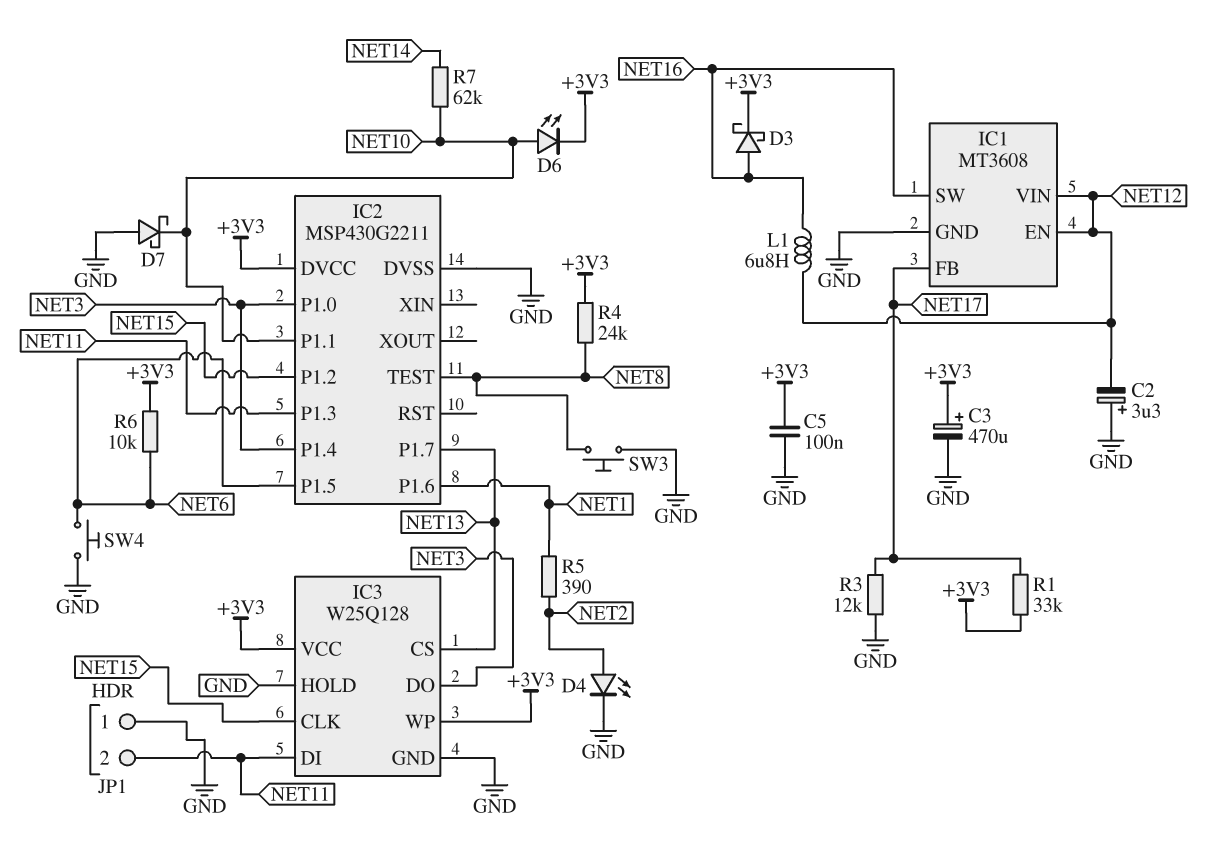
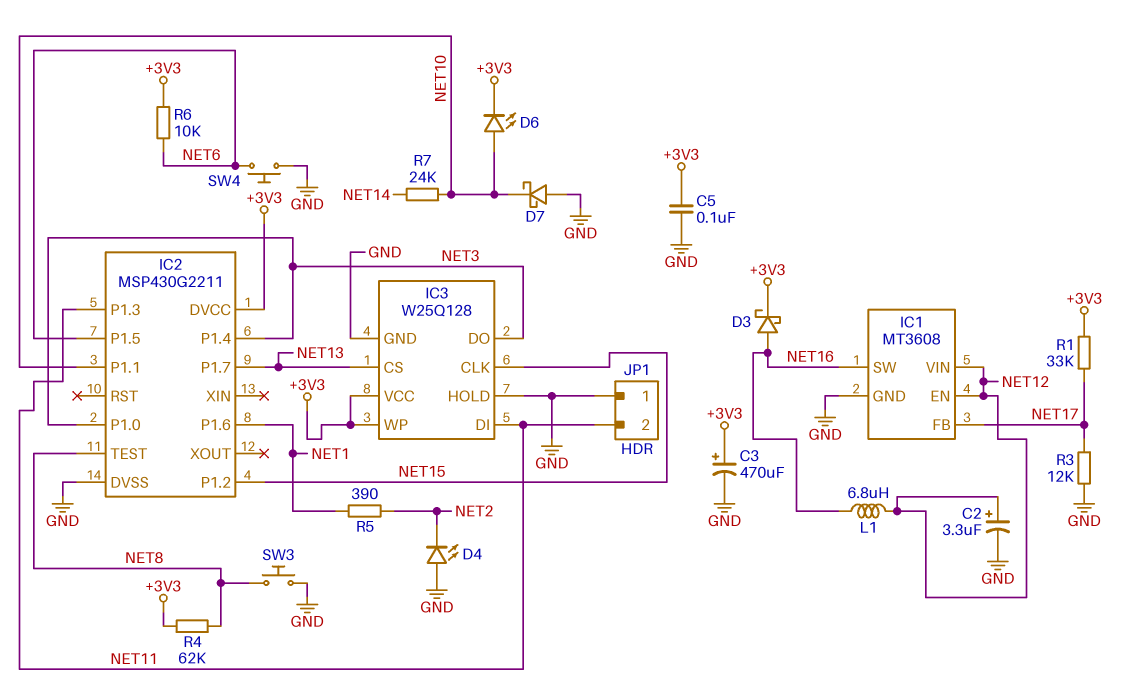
C2: 3.3uF (plus GND, minus NET12) -> 3.3uF (plus NET12, minus GND)
D4: LED (A NET2, K GND) -> LED (A GND, K NET2)
R4: 24k (+3V3, NET8) -> 62k (+3V3, NET8)
R7: 62k (NET10, NET14) -> 24k (NET10, NET14)

